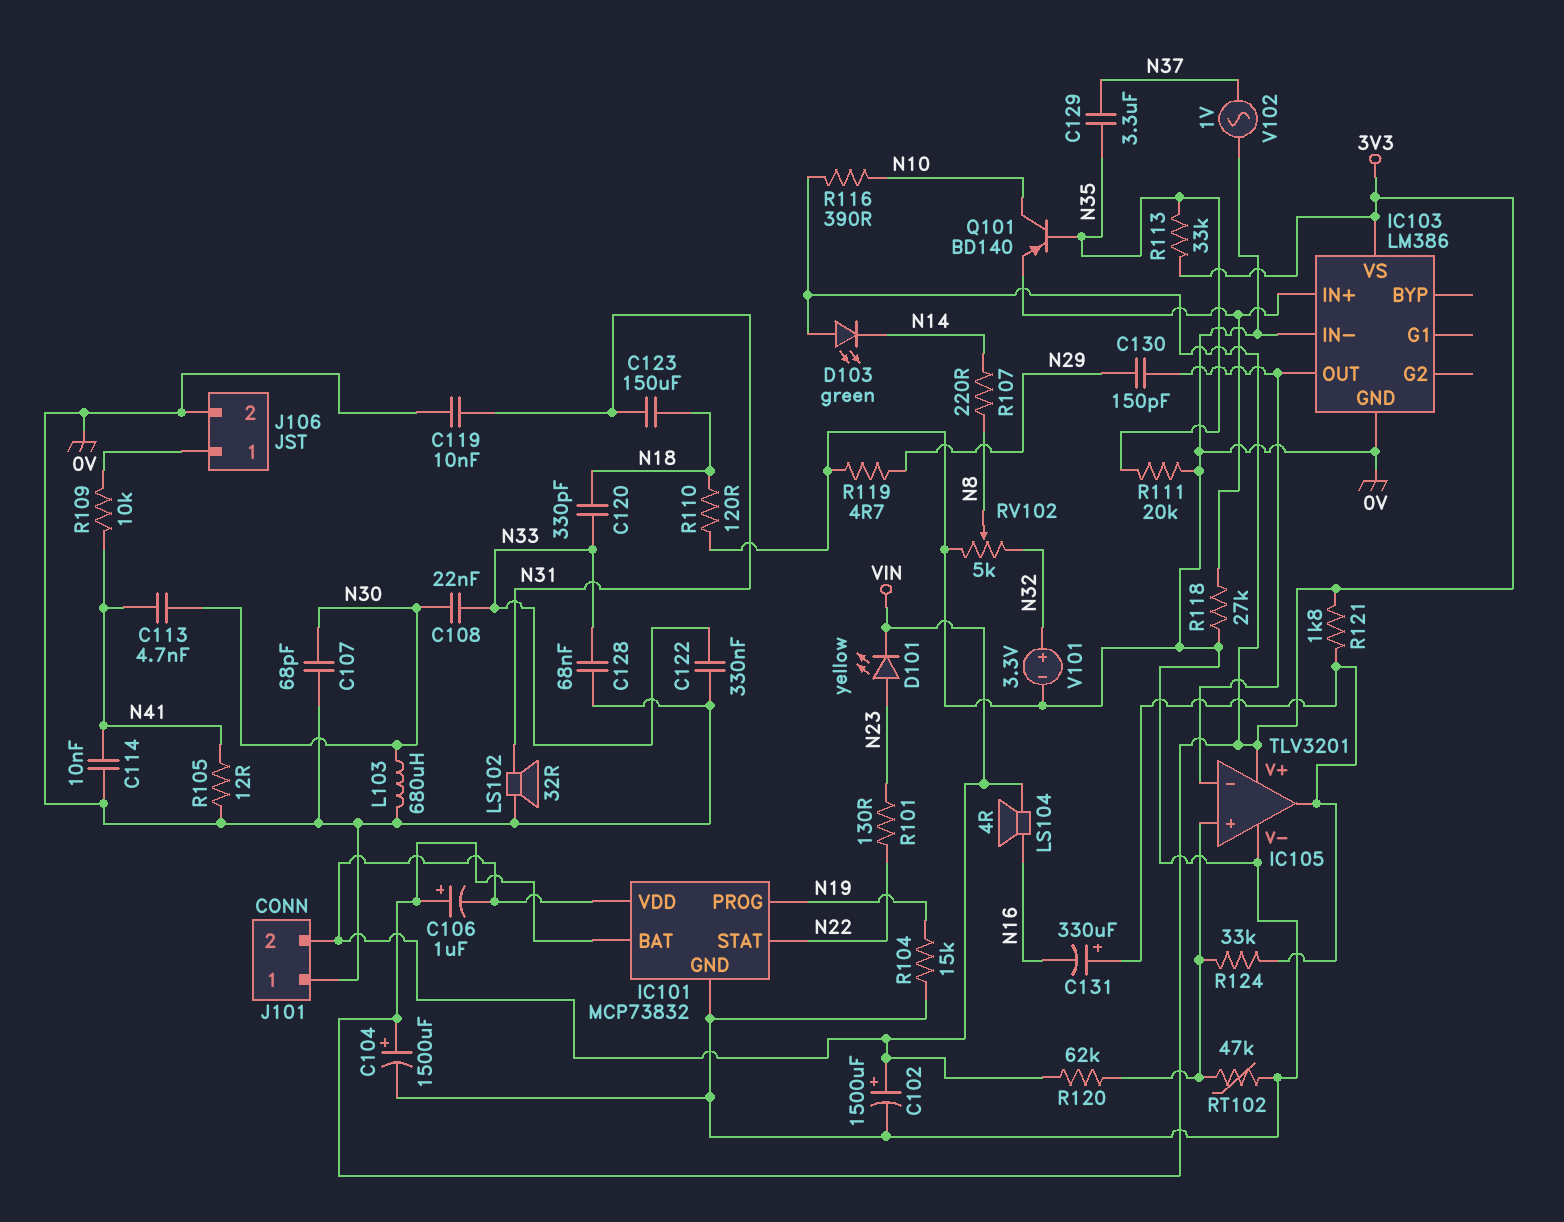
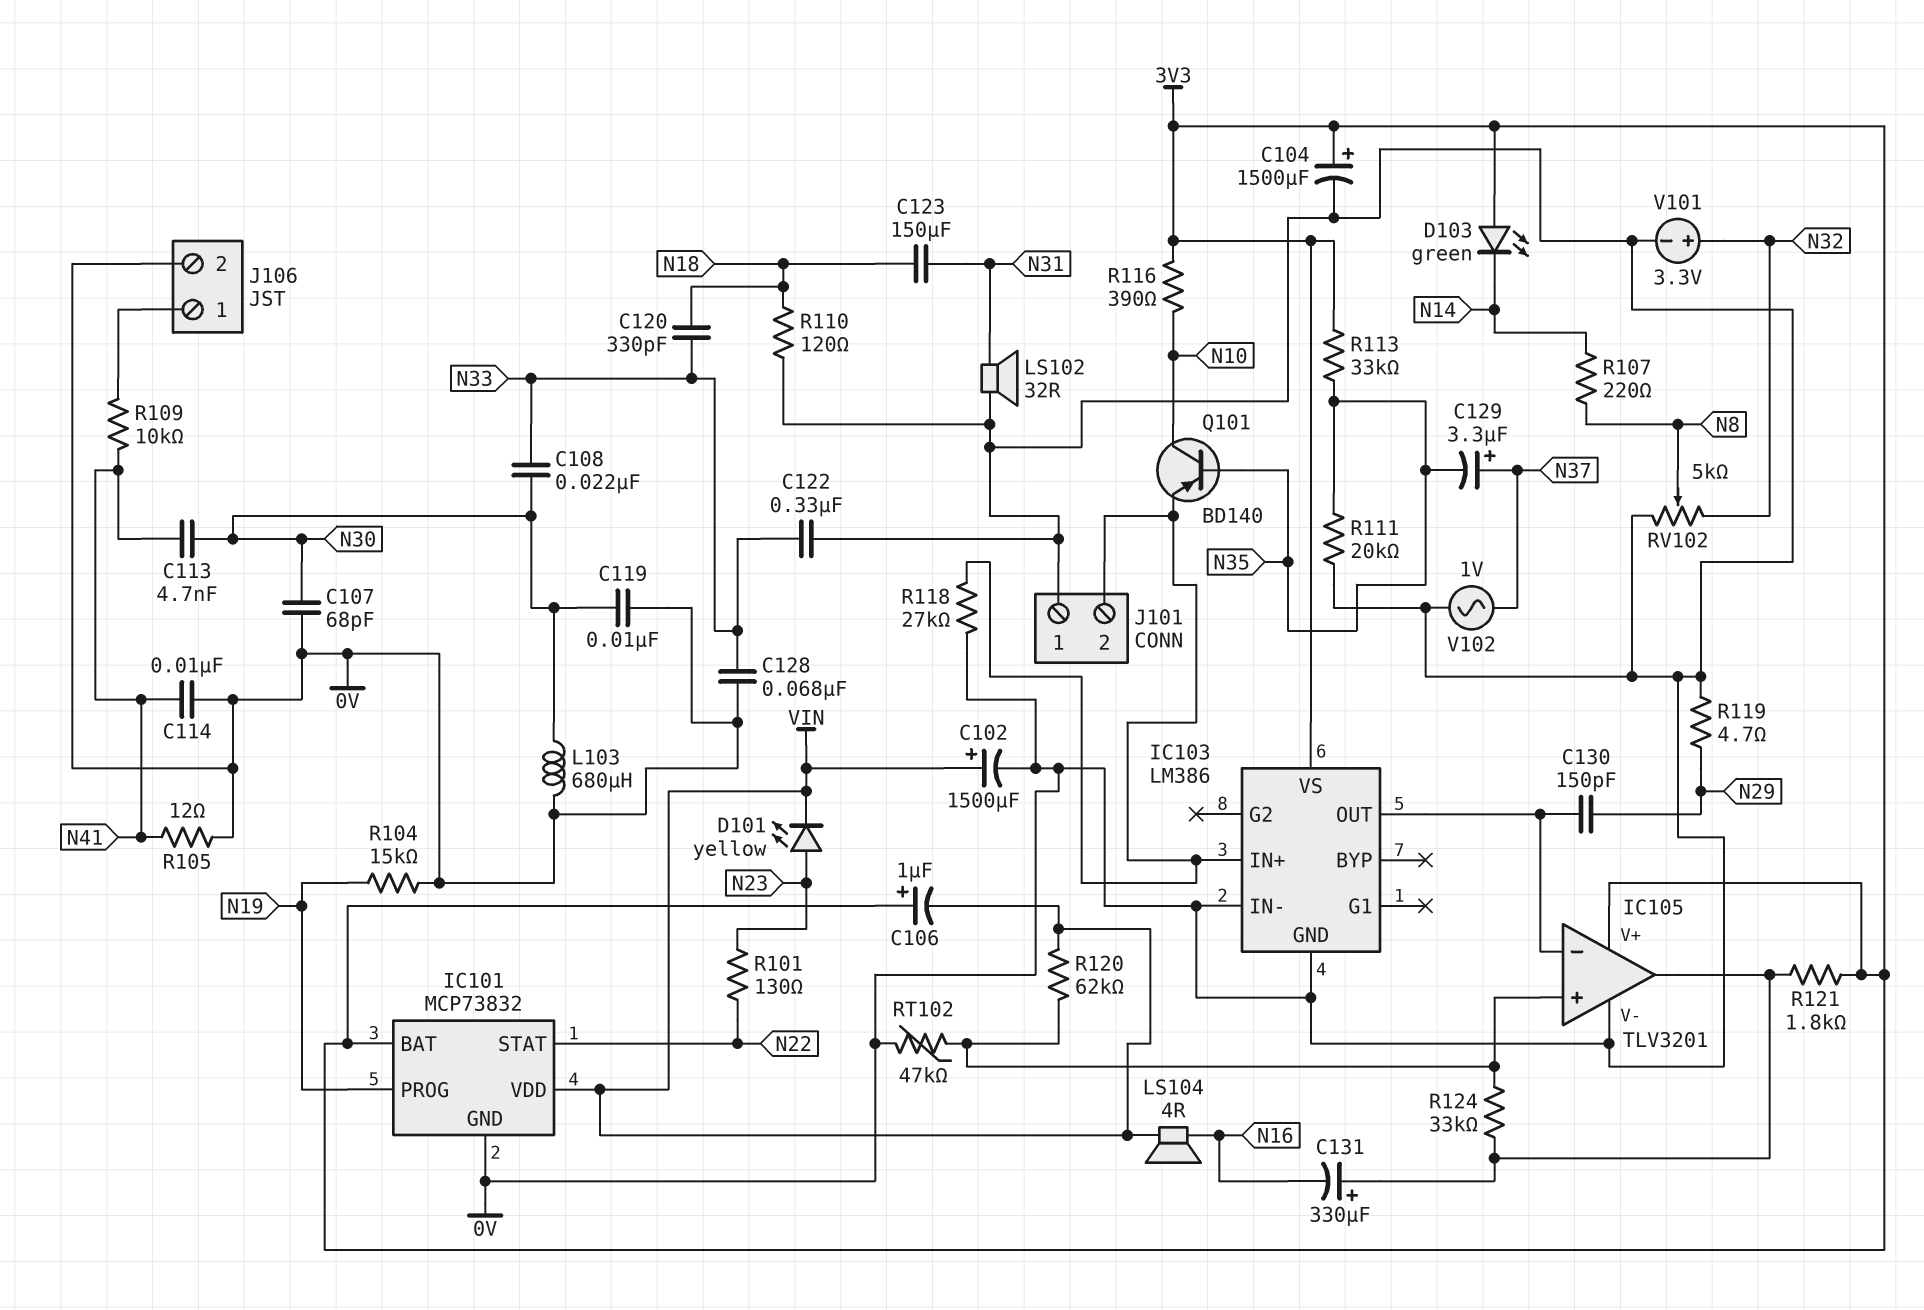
C119: 10nF (0V, N31) -> 10nF (0V, N30)
C129: 3.3uF (N35, N37) -> 3.3uF (plus N37, minus N35)
J101 pin 2: VIN -> IC103/IN+

